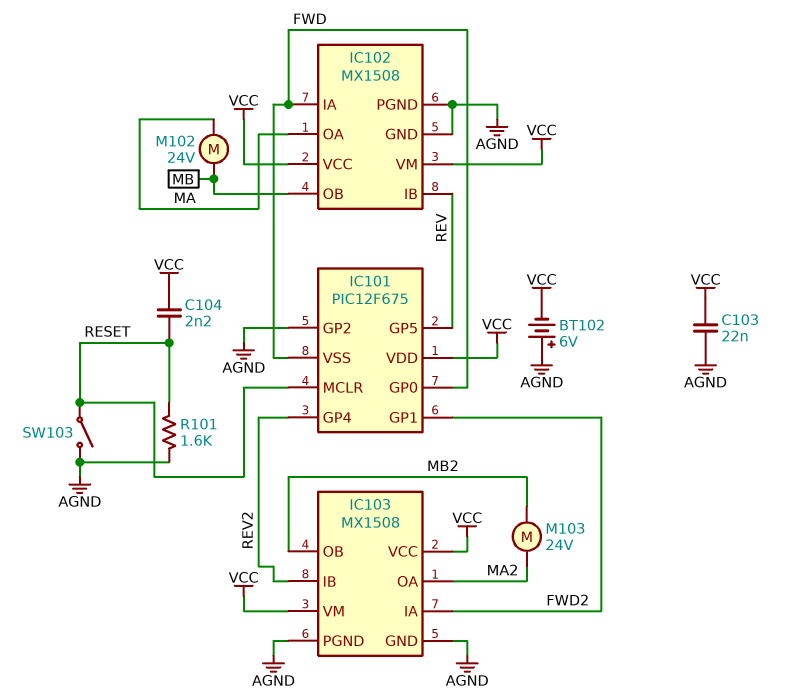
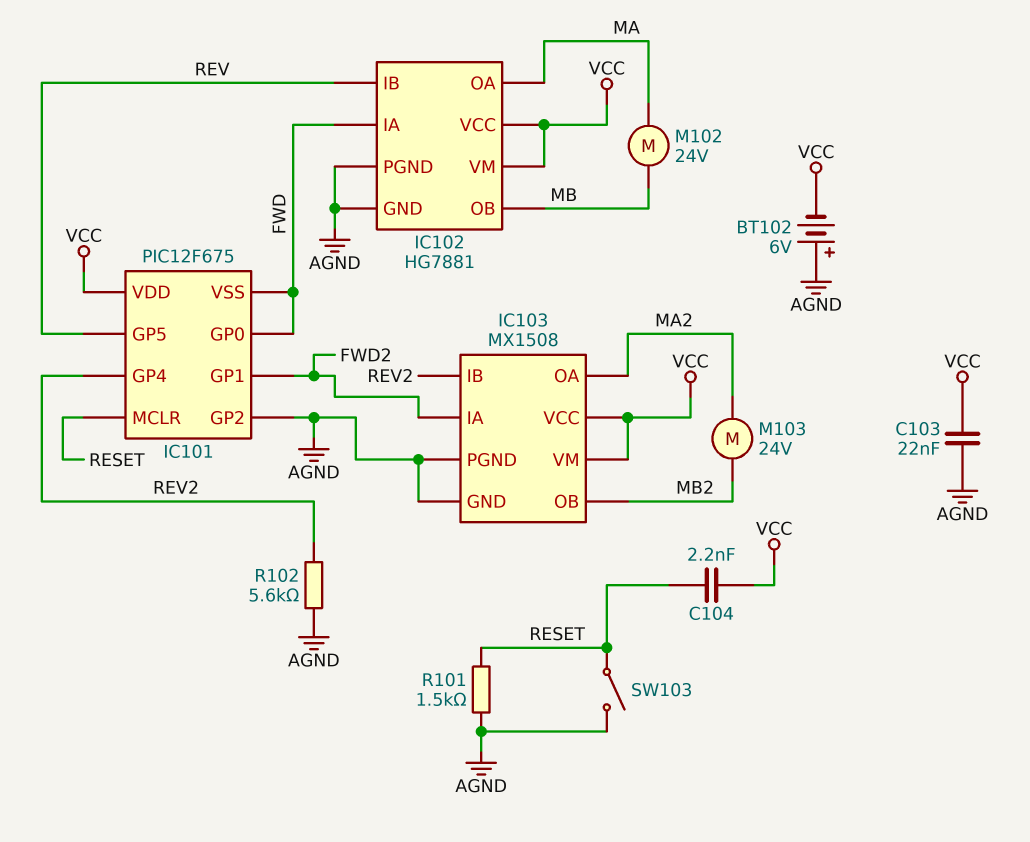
IC102: MX1508 -> HG7881
R101: 1.6k (AGND, RESET) -> 1.5k (AGND, RESET)
R102: none -> 5.6k (AGND, REV2)

